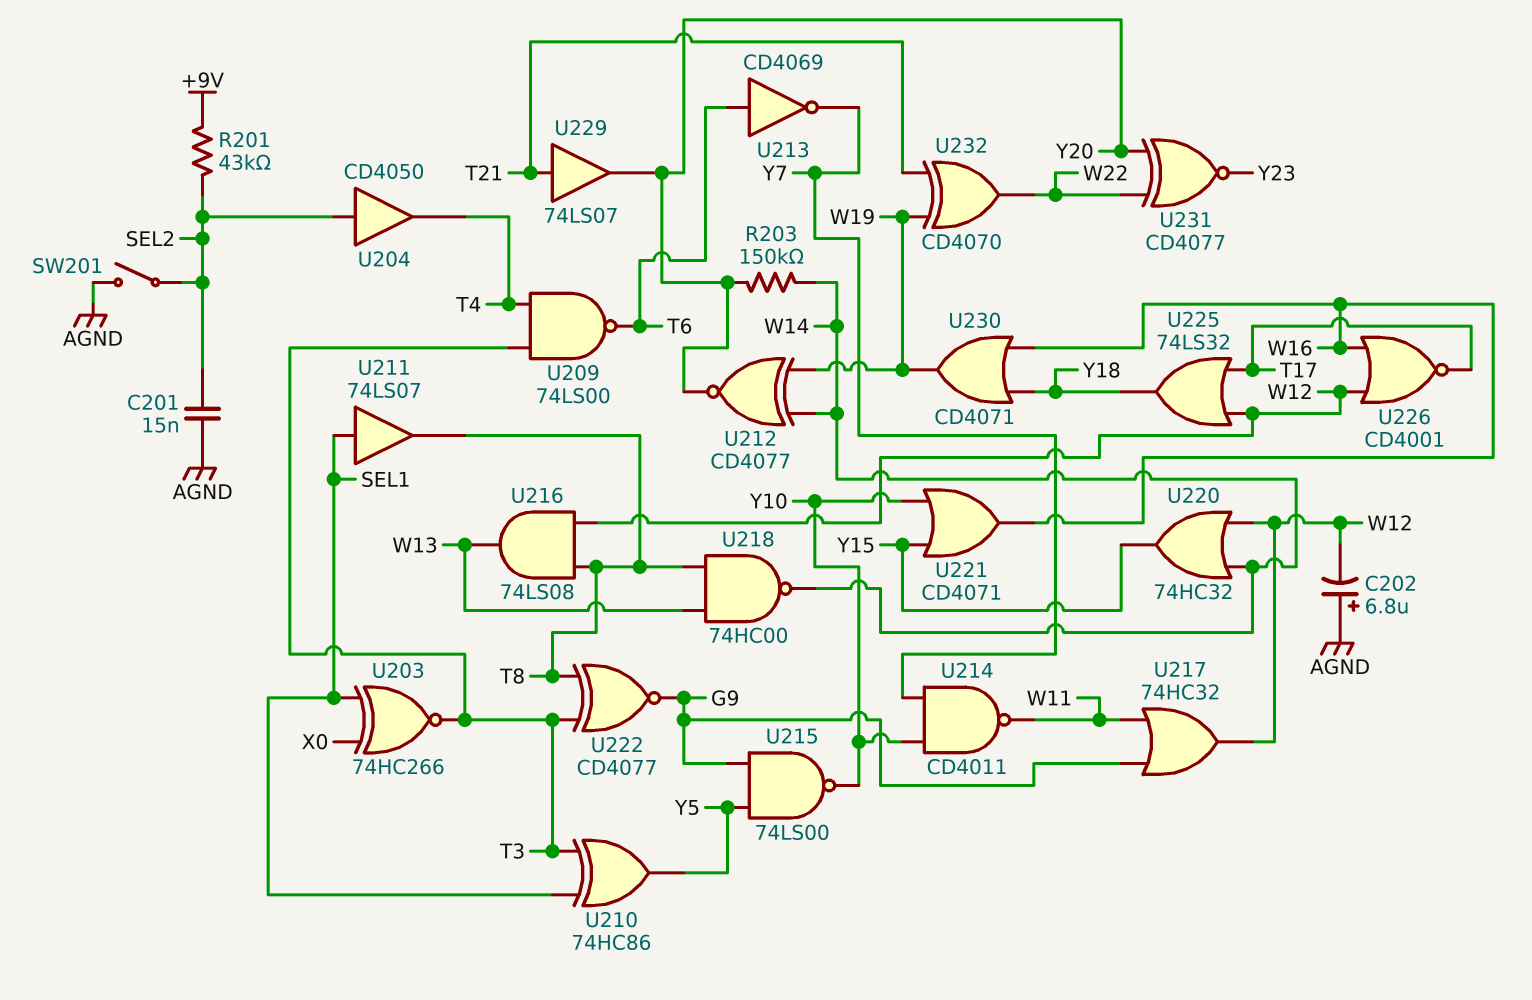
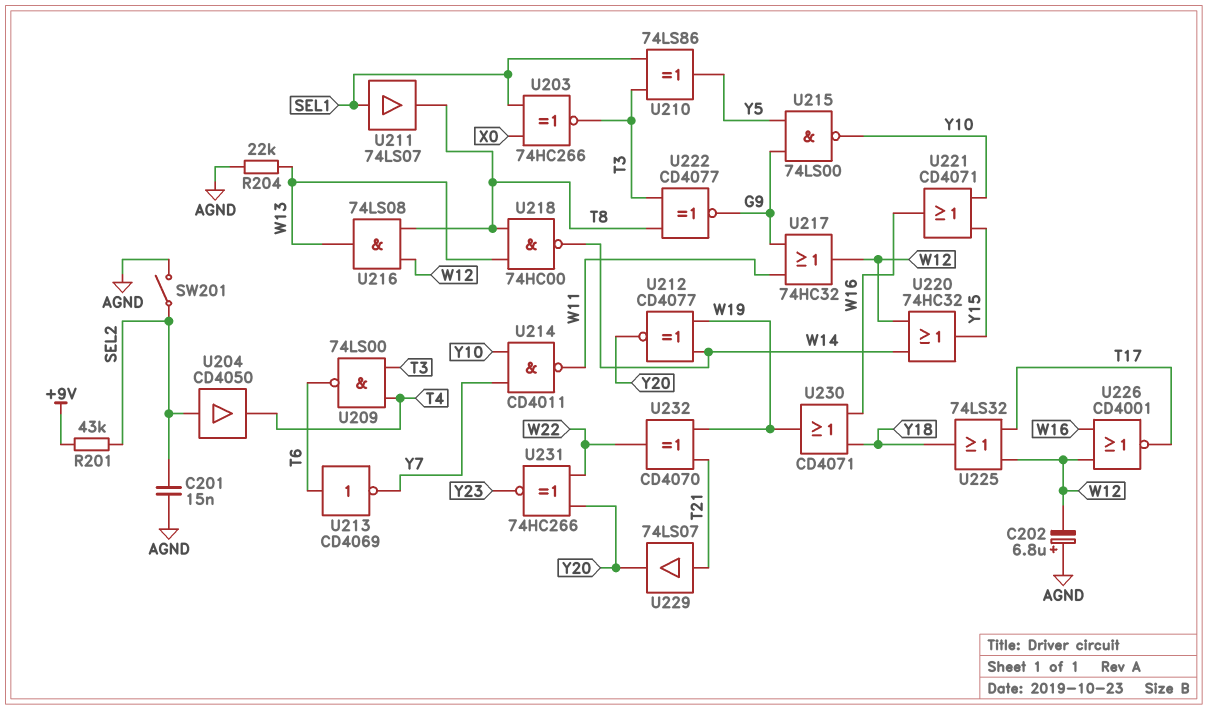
R203: 150k (W14, Y20) -> none
R204: none -> 22k (AGND, W13)
U210: XOR 74HC86 (in SEL1, in T3, out Y5) -> XOR 74LS86 (in SEL1, in T3, out Y5)
U231: XNOR CD4077 (in W22, in Y20, out Y23) -> XNOR 74HC266 (in W22, in Y20, out Y23)

